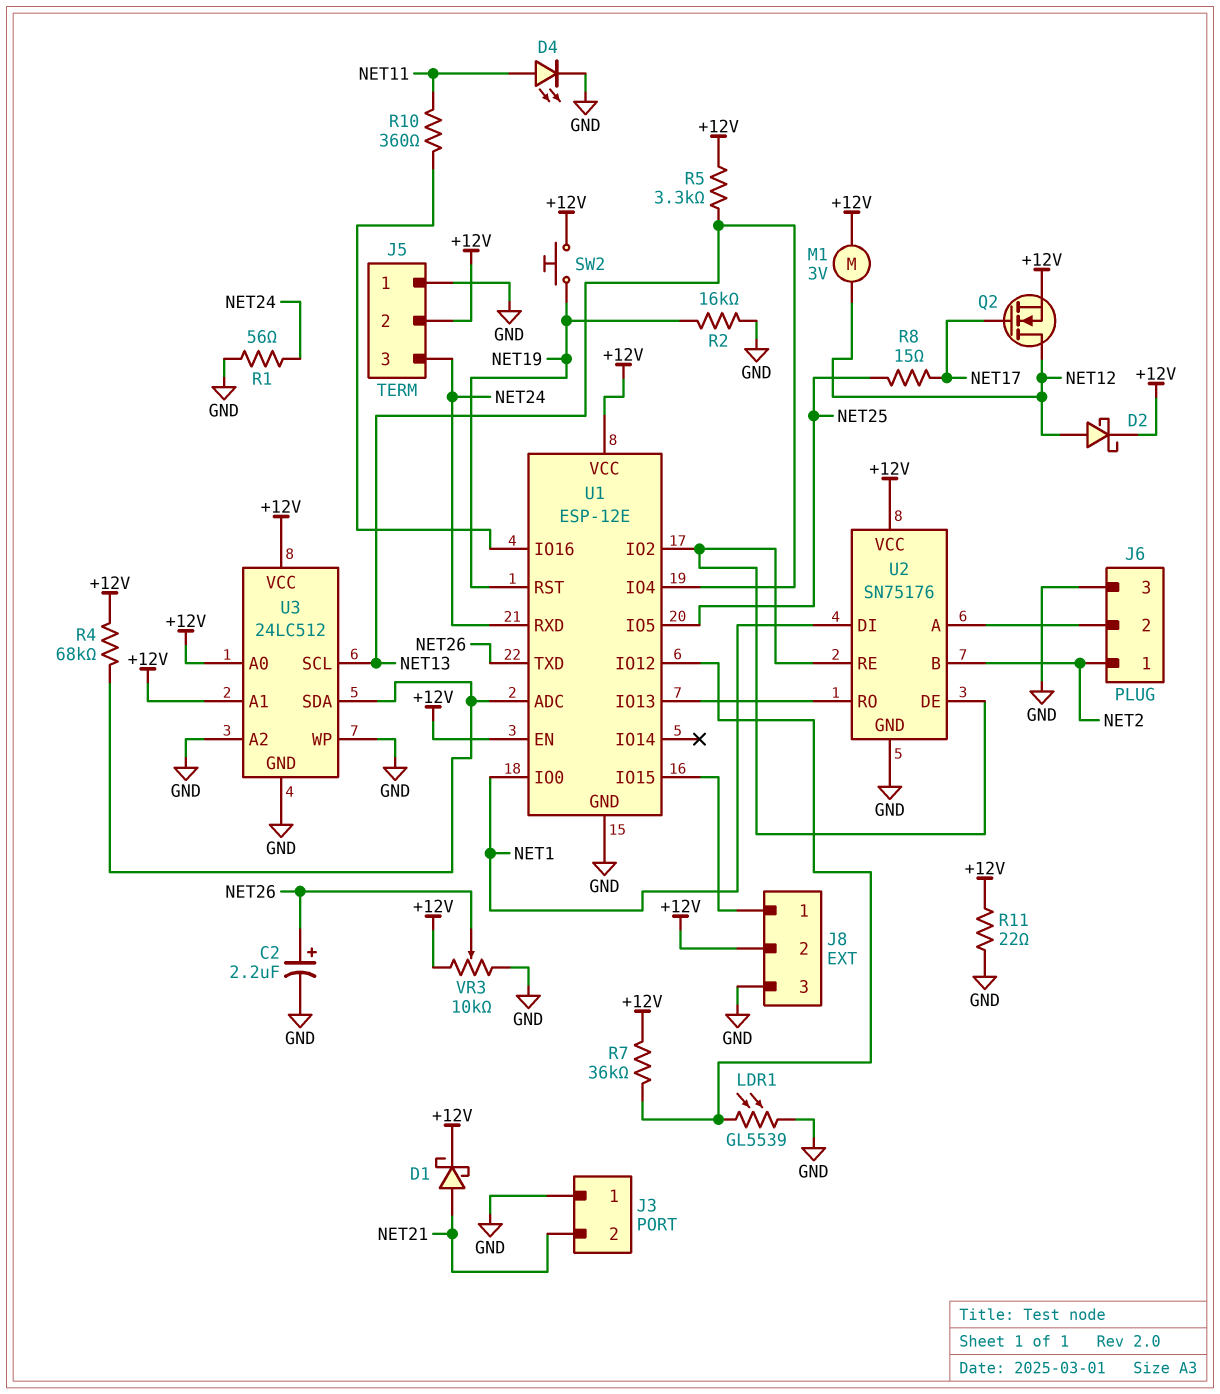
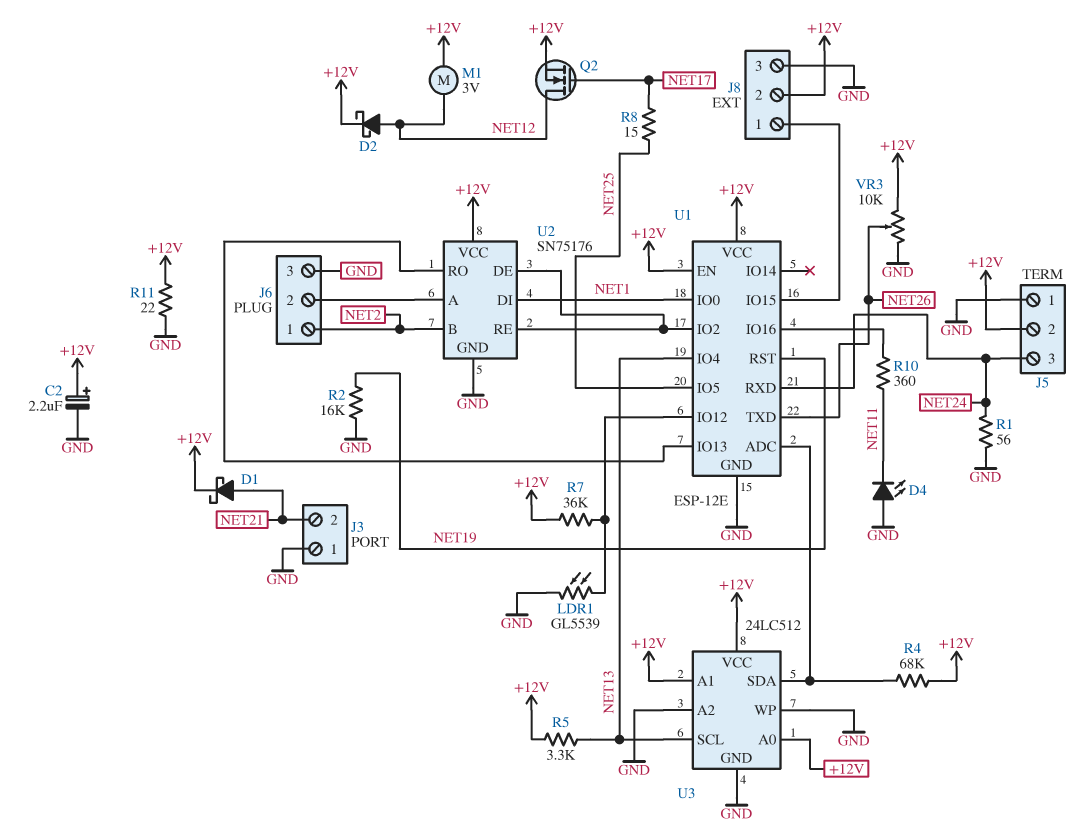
C2: 2.2uF (plus NET26, minus GND) -> 2.2uF (plus +12V, minus GND)
D4: LED (A NET11, K GND) -> LED (A GND, K NET11)
SW2: button (+12V, NET19) -> none

